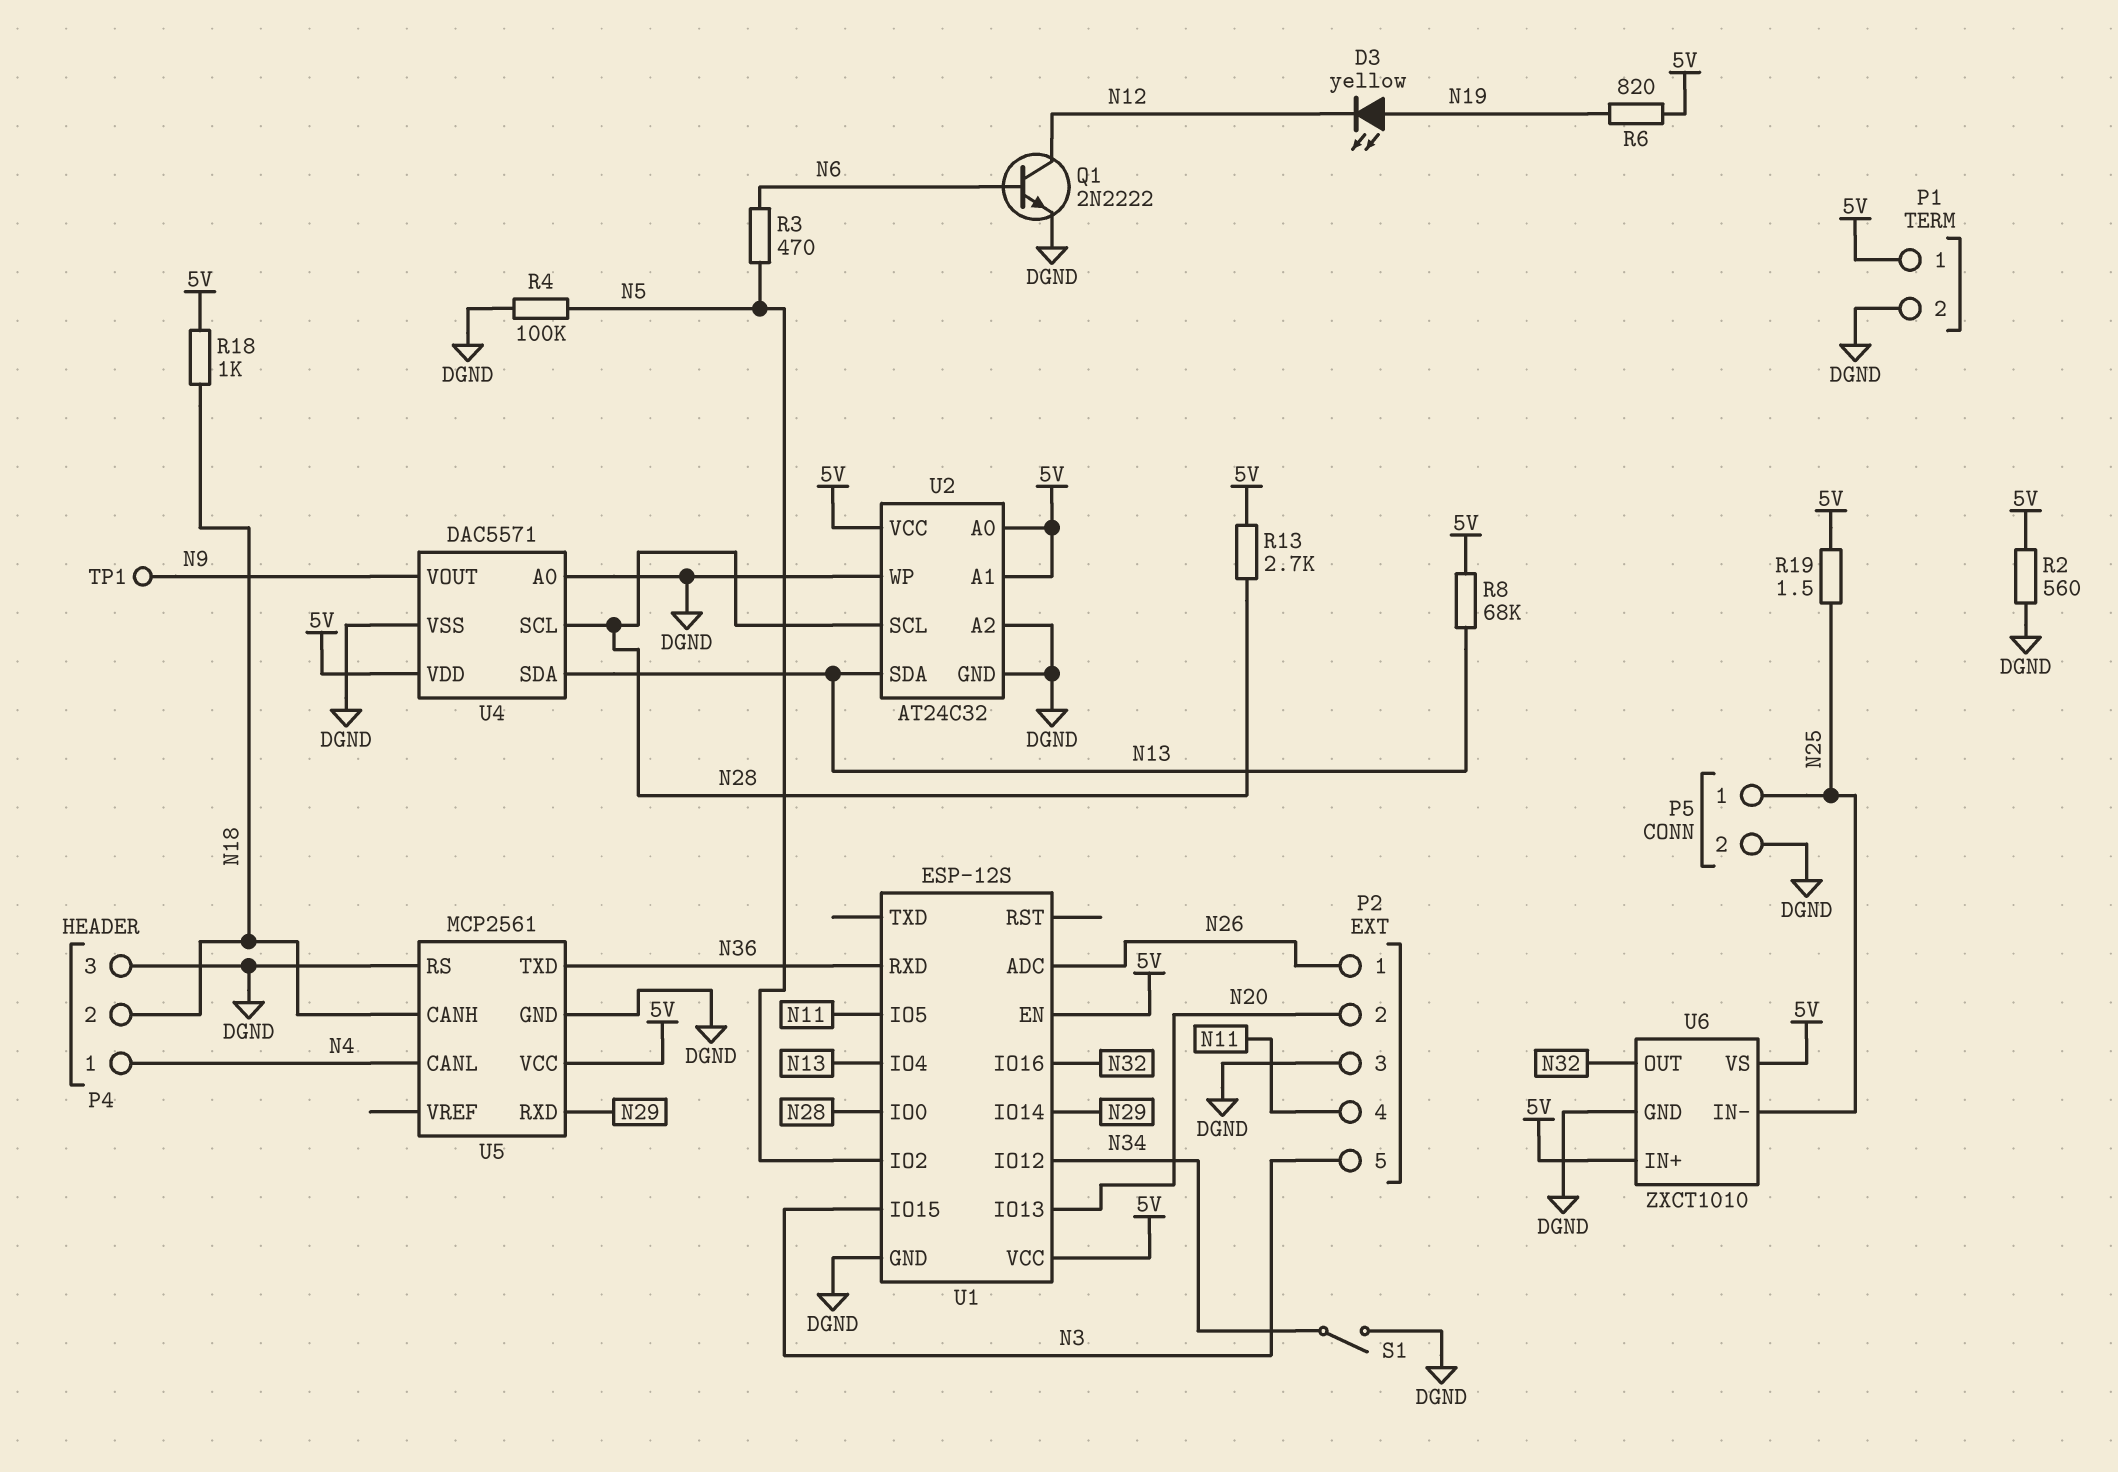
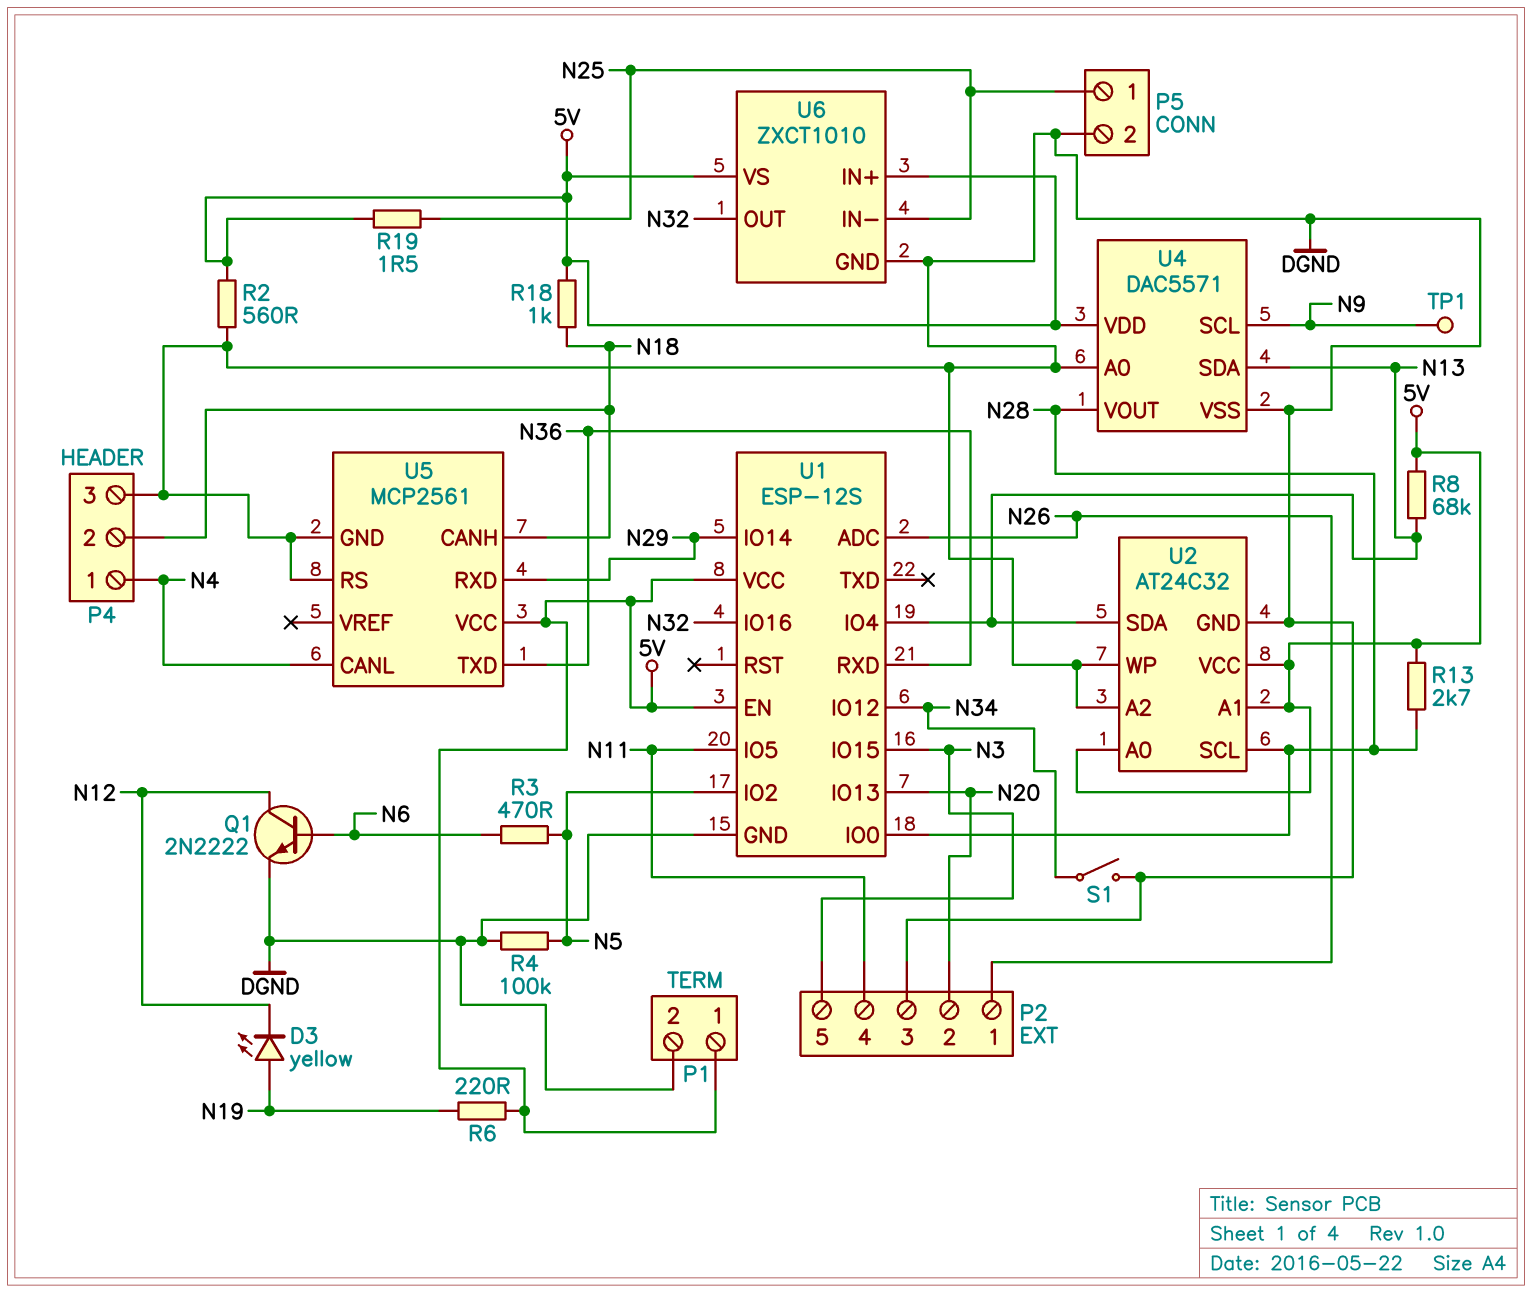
R6: 820 (5V, N19) -> 220 (5V, N19)
U4 pin SCL: N28 -> N9
U4 pin VOUT: N9 -> N28

